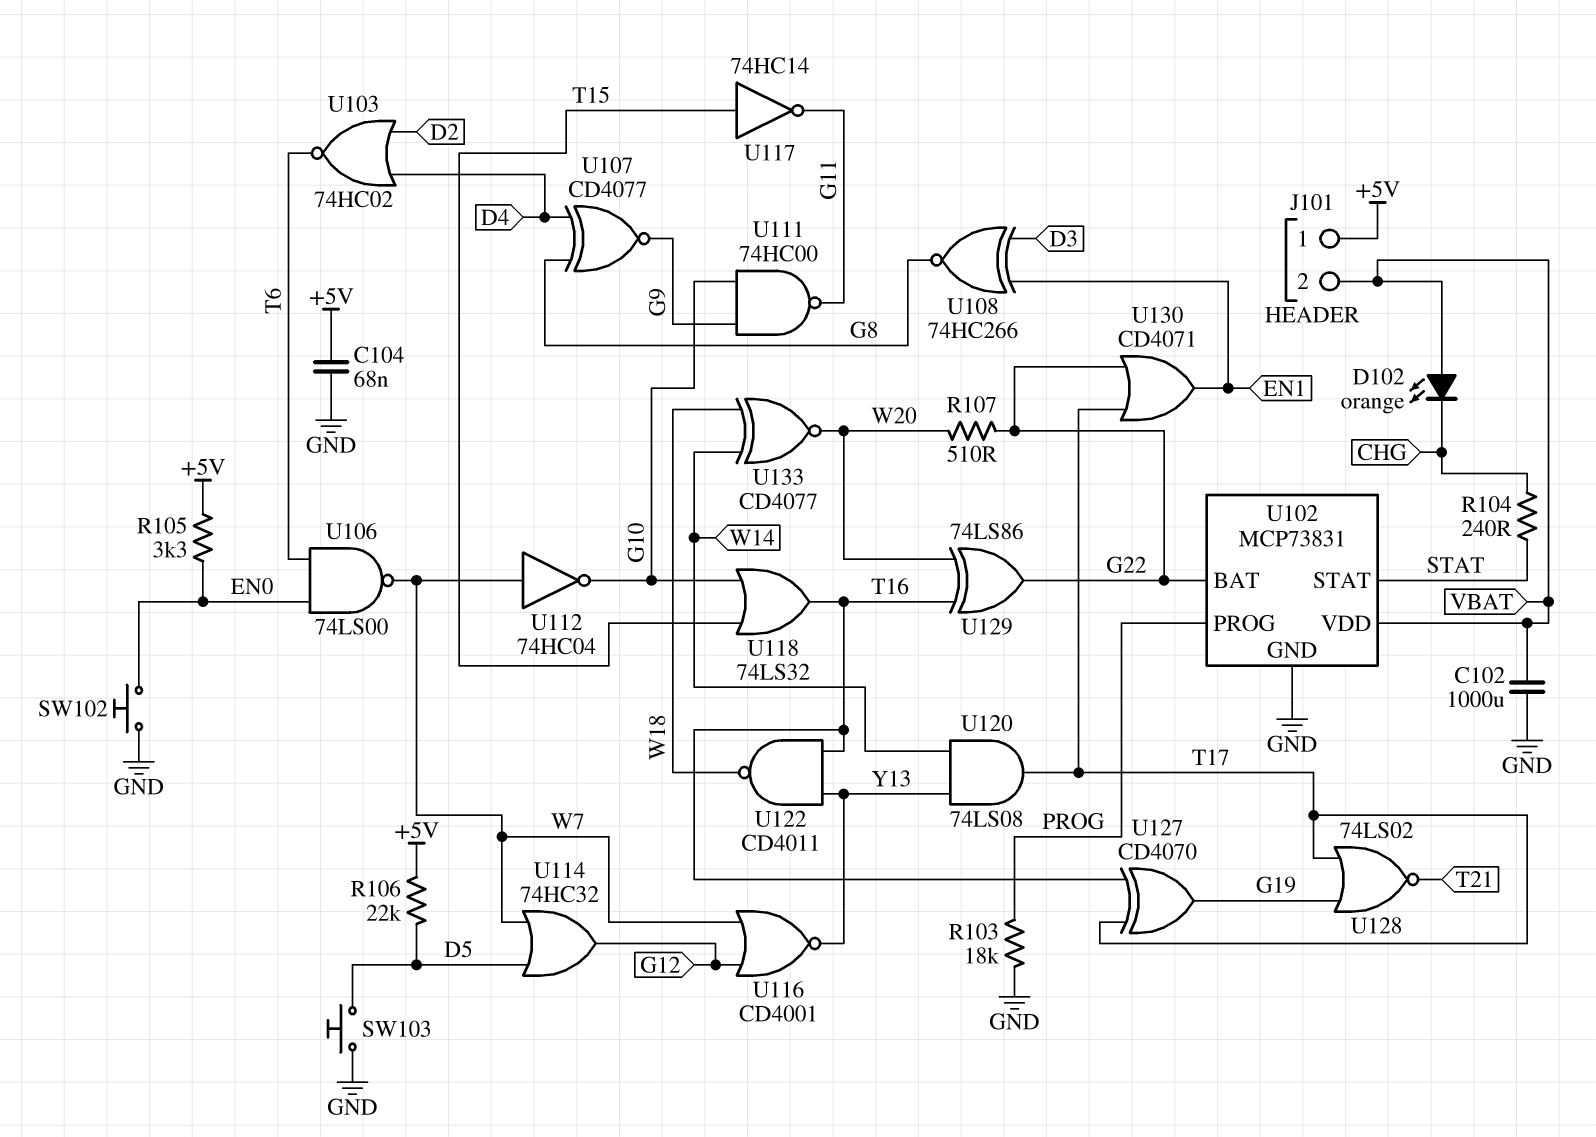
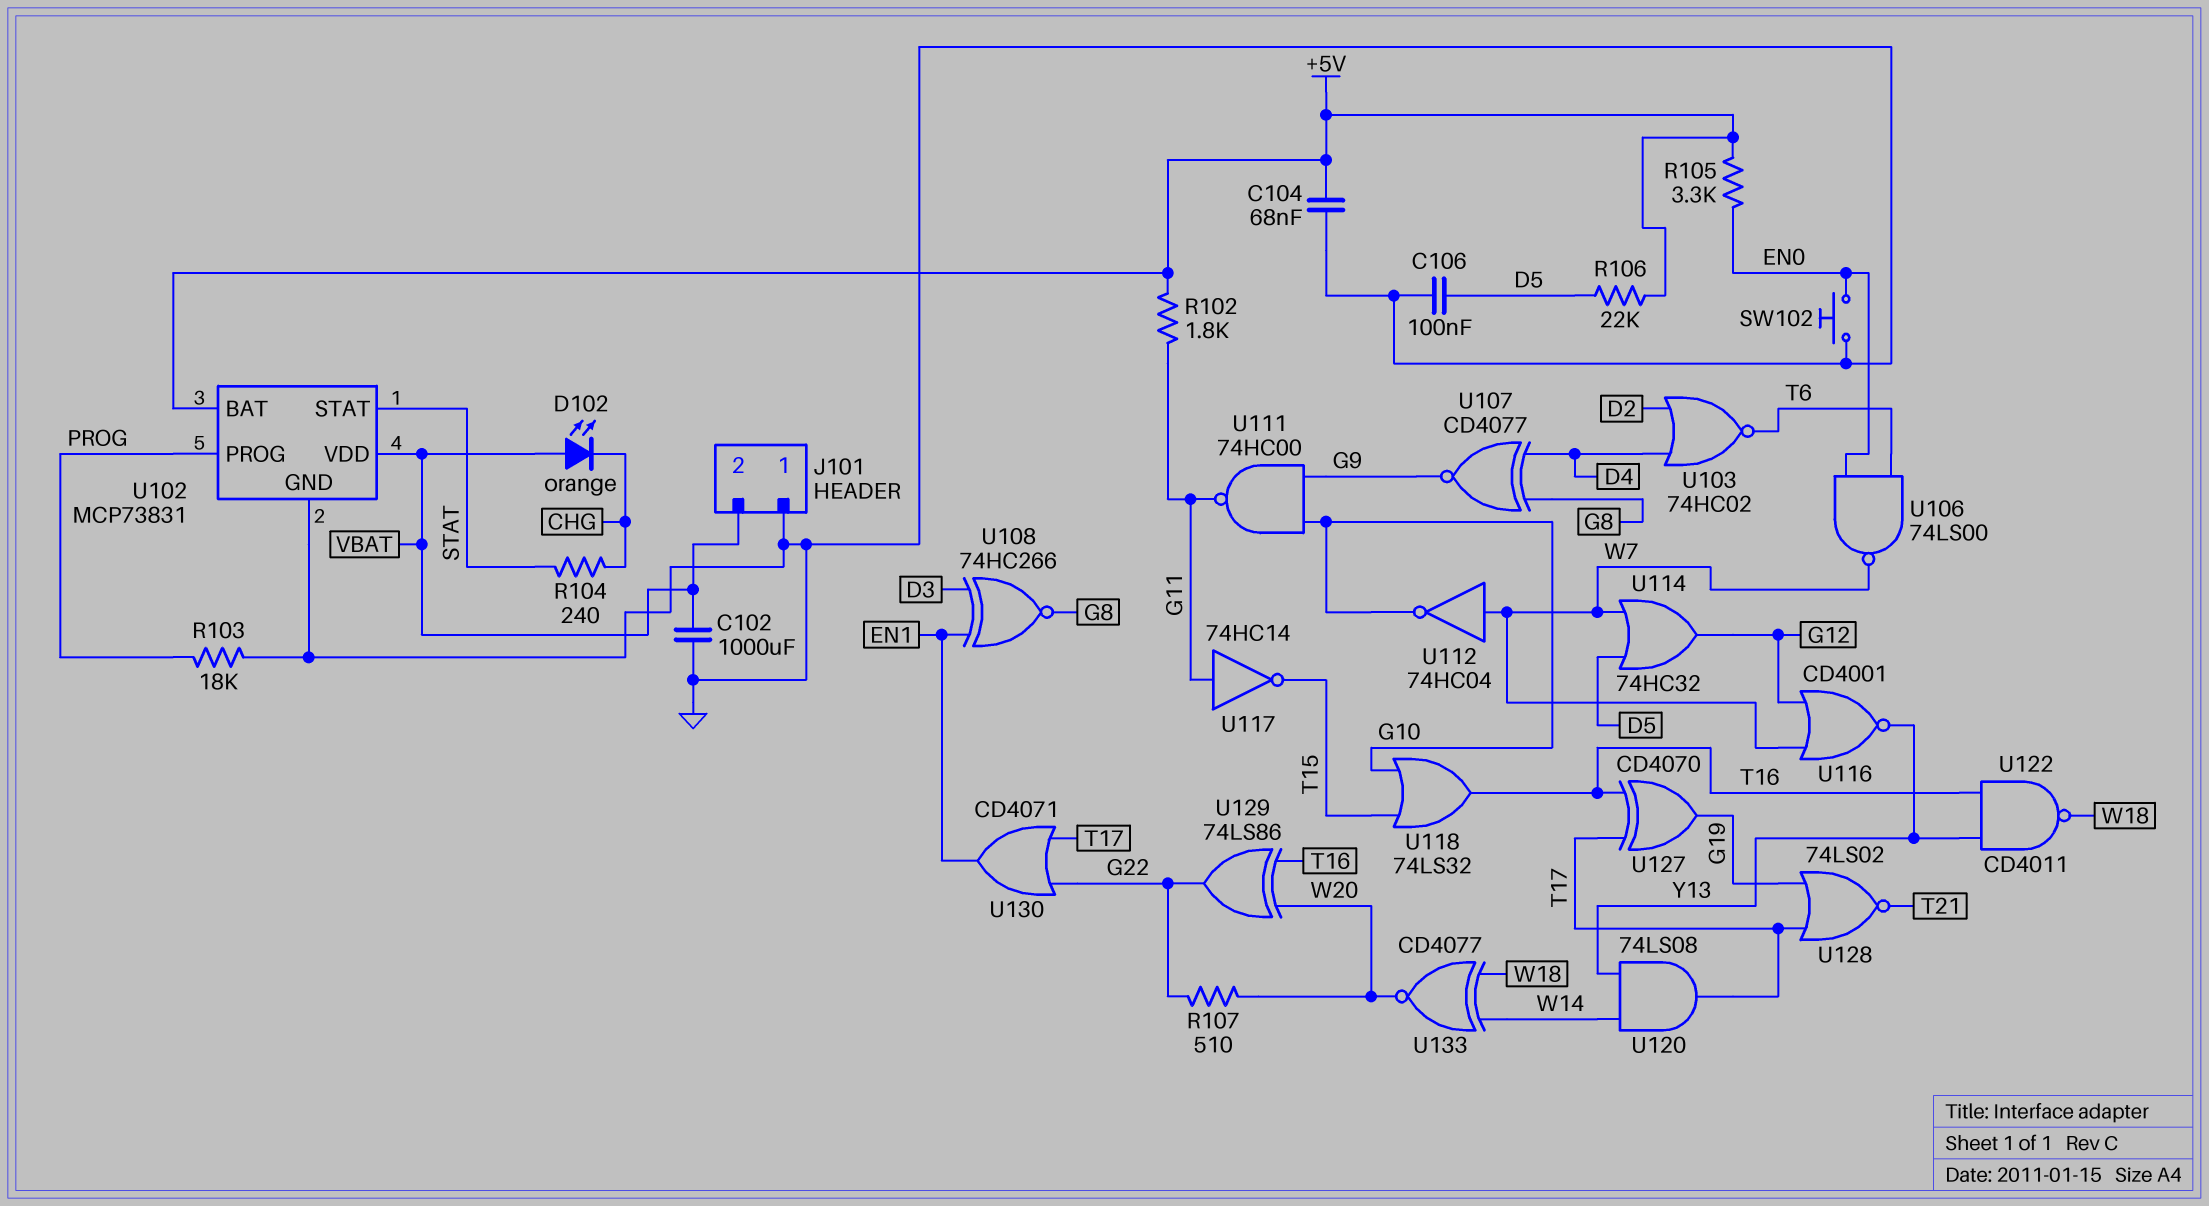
C106: none -> 100nF (D5, GND)
J101 pin 1: +5V -> GND
R102: none -> 1.8k (+5V, G11)
SW103: button (D5, GND) -> none
U102 pin BAT: G22 -> +5V
U117: NOT 74HC14 (in T15, out G11) -> NOT 74HC14 (in G11, out T15)

